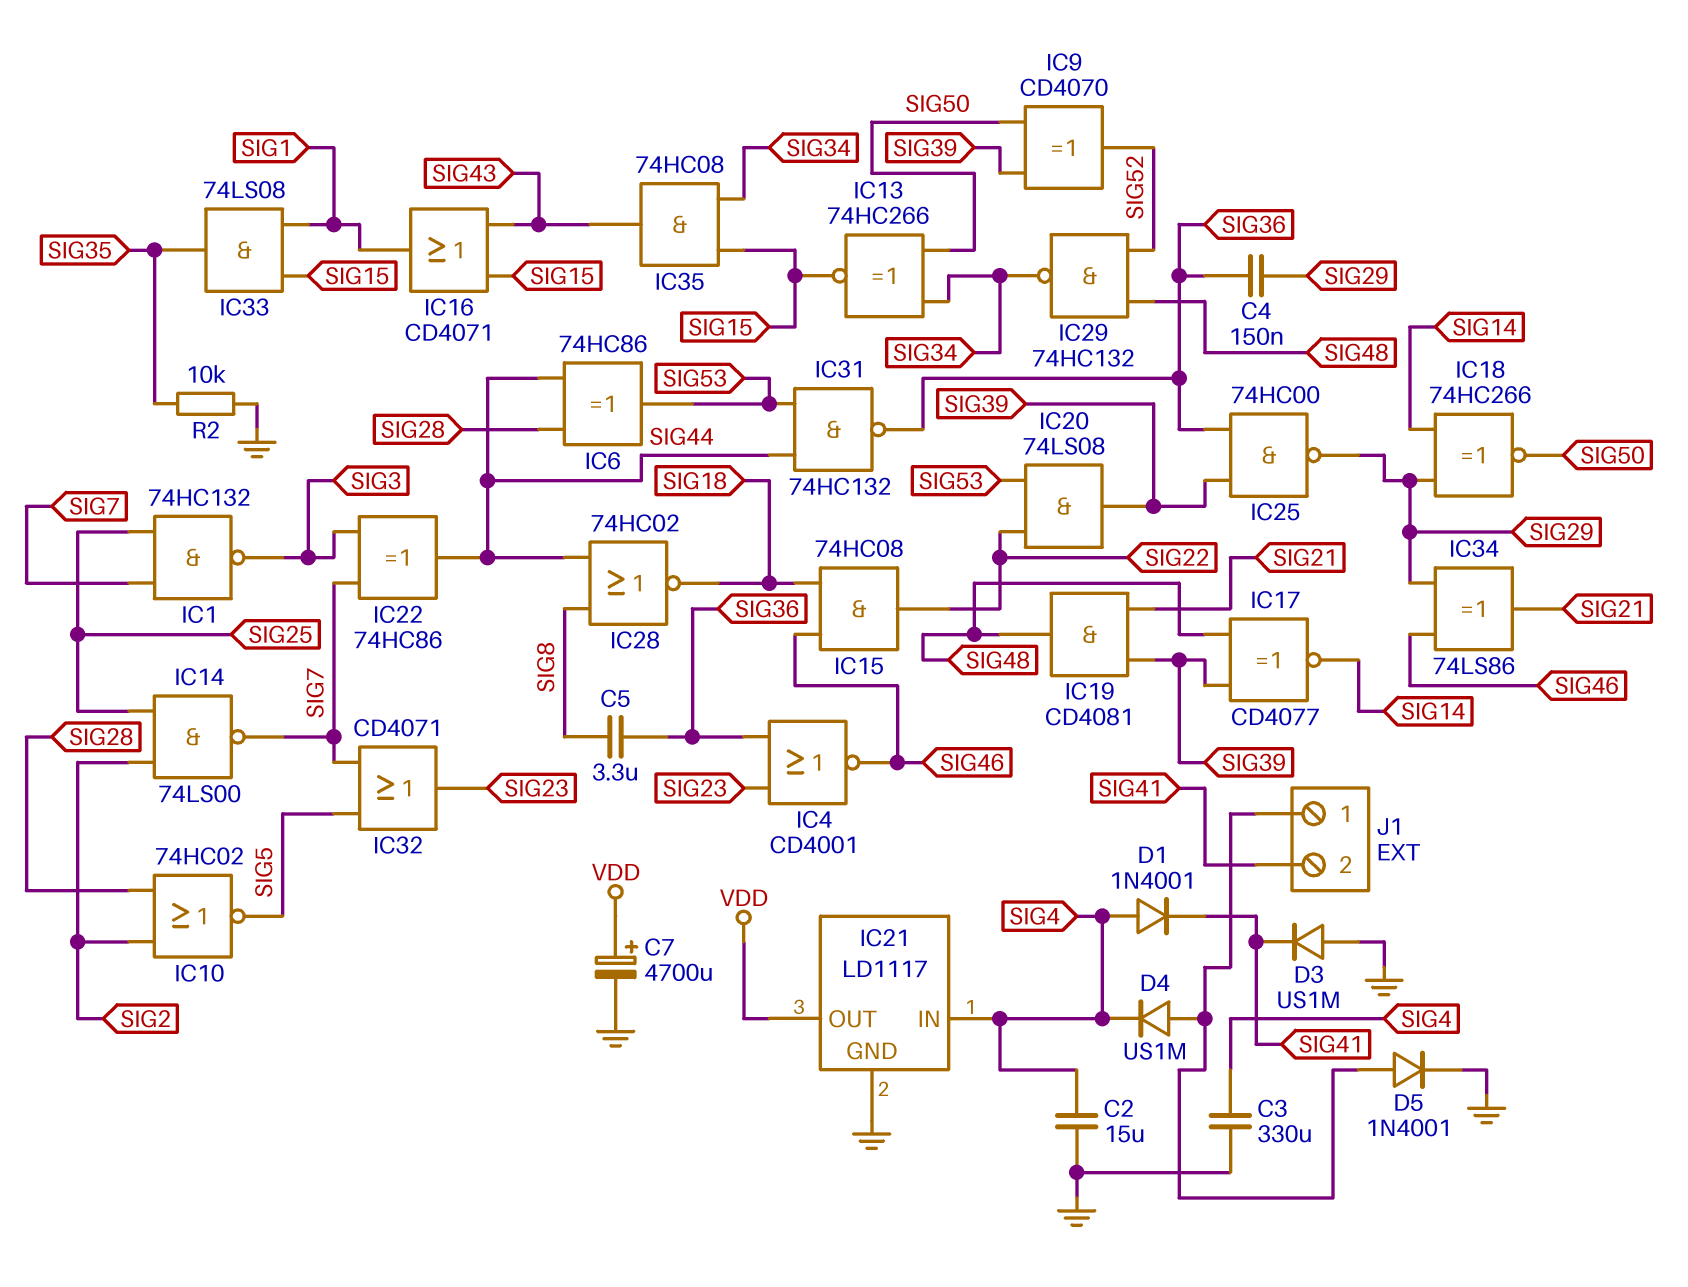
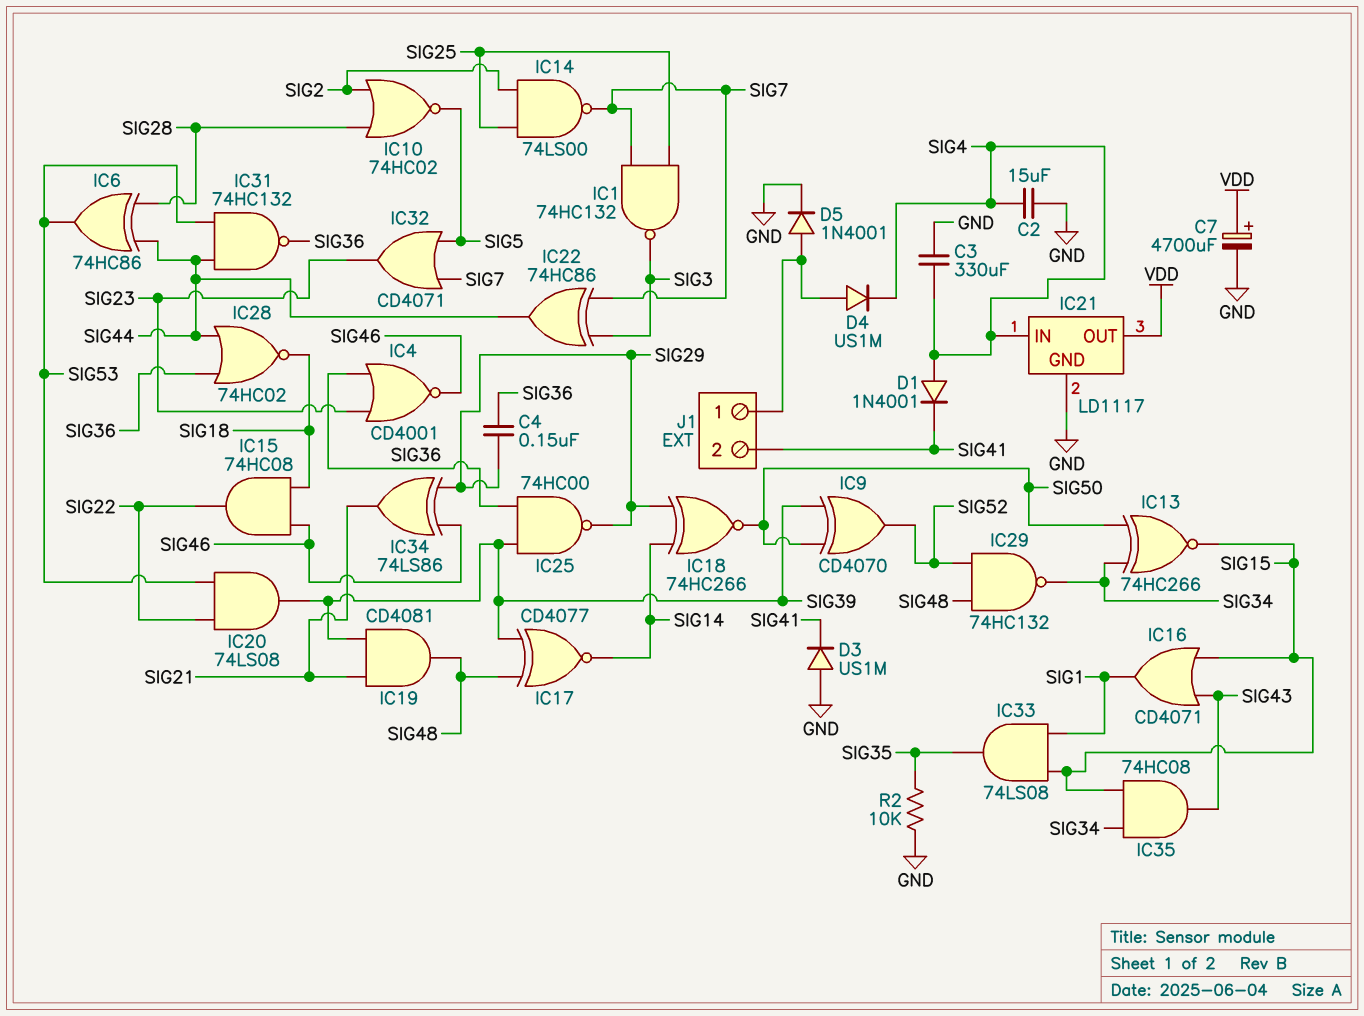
C5: 3.3uF (SIG8, SIG36) -> none
IC28: NOR 74HC02 (in SIG8, in SIG44, out SIG18) -> NOR 74HC02 (in SIG36, in SIG44, out SIG18)

